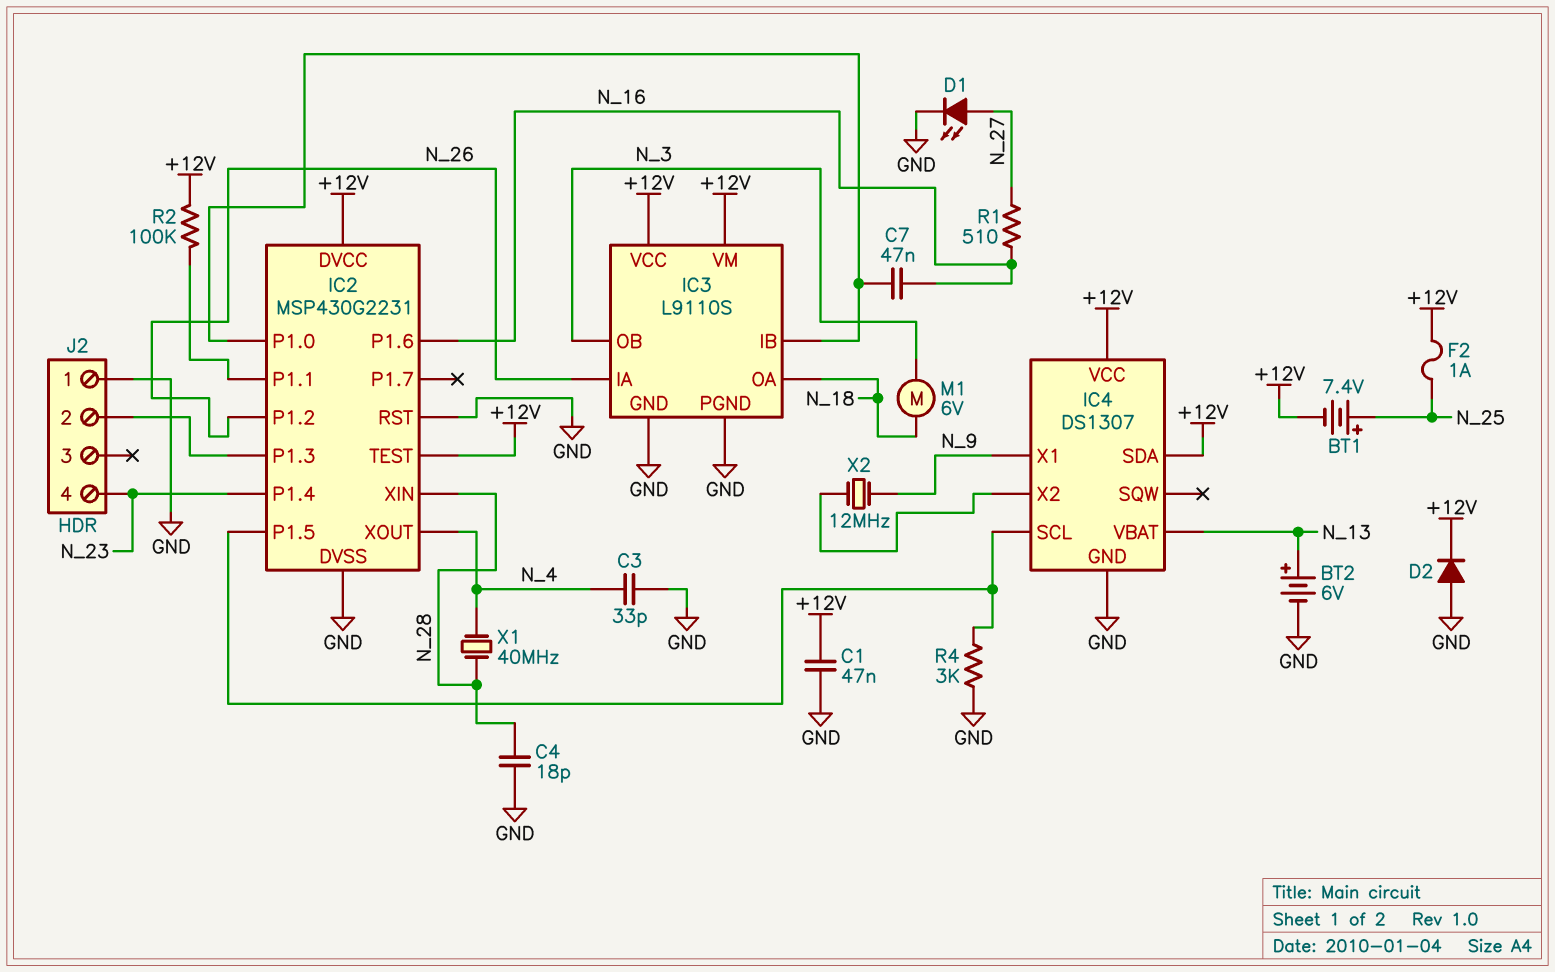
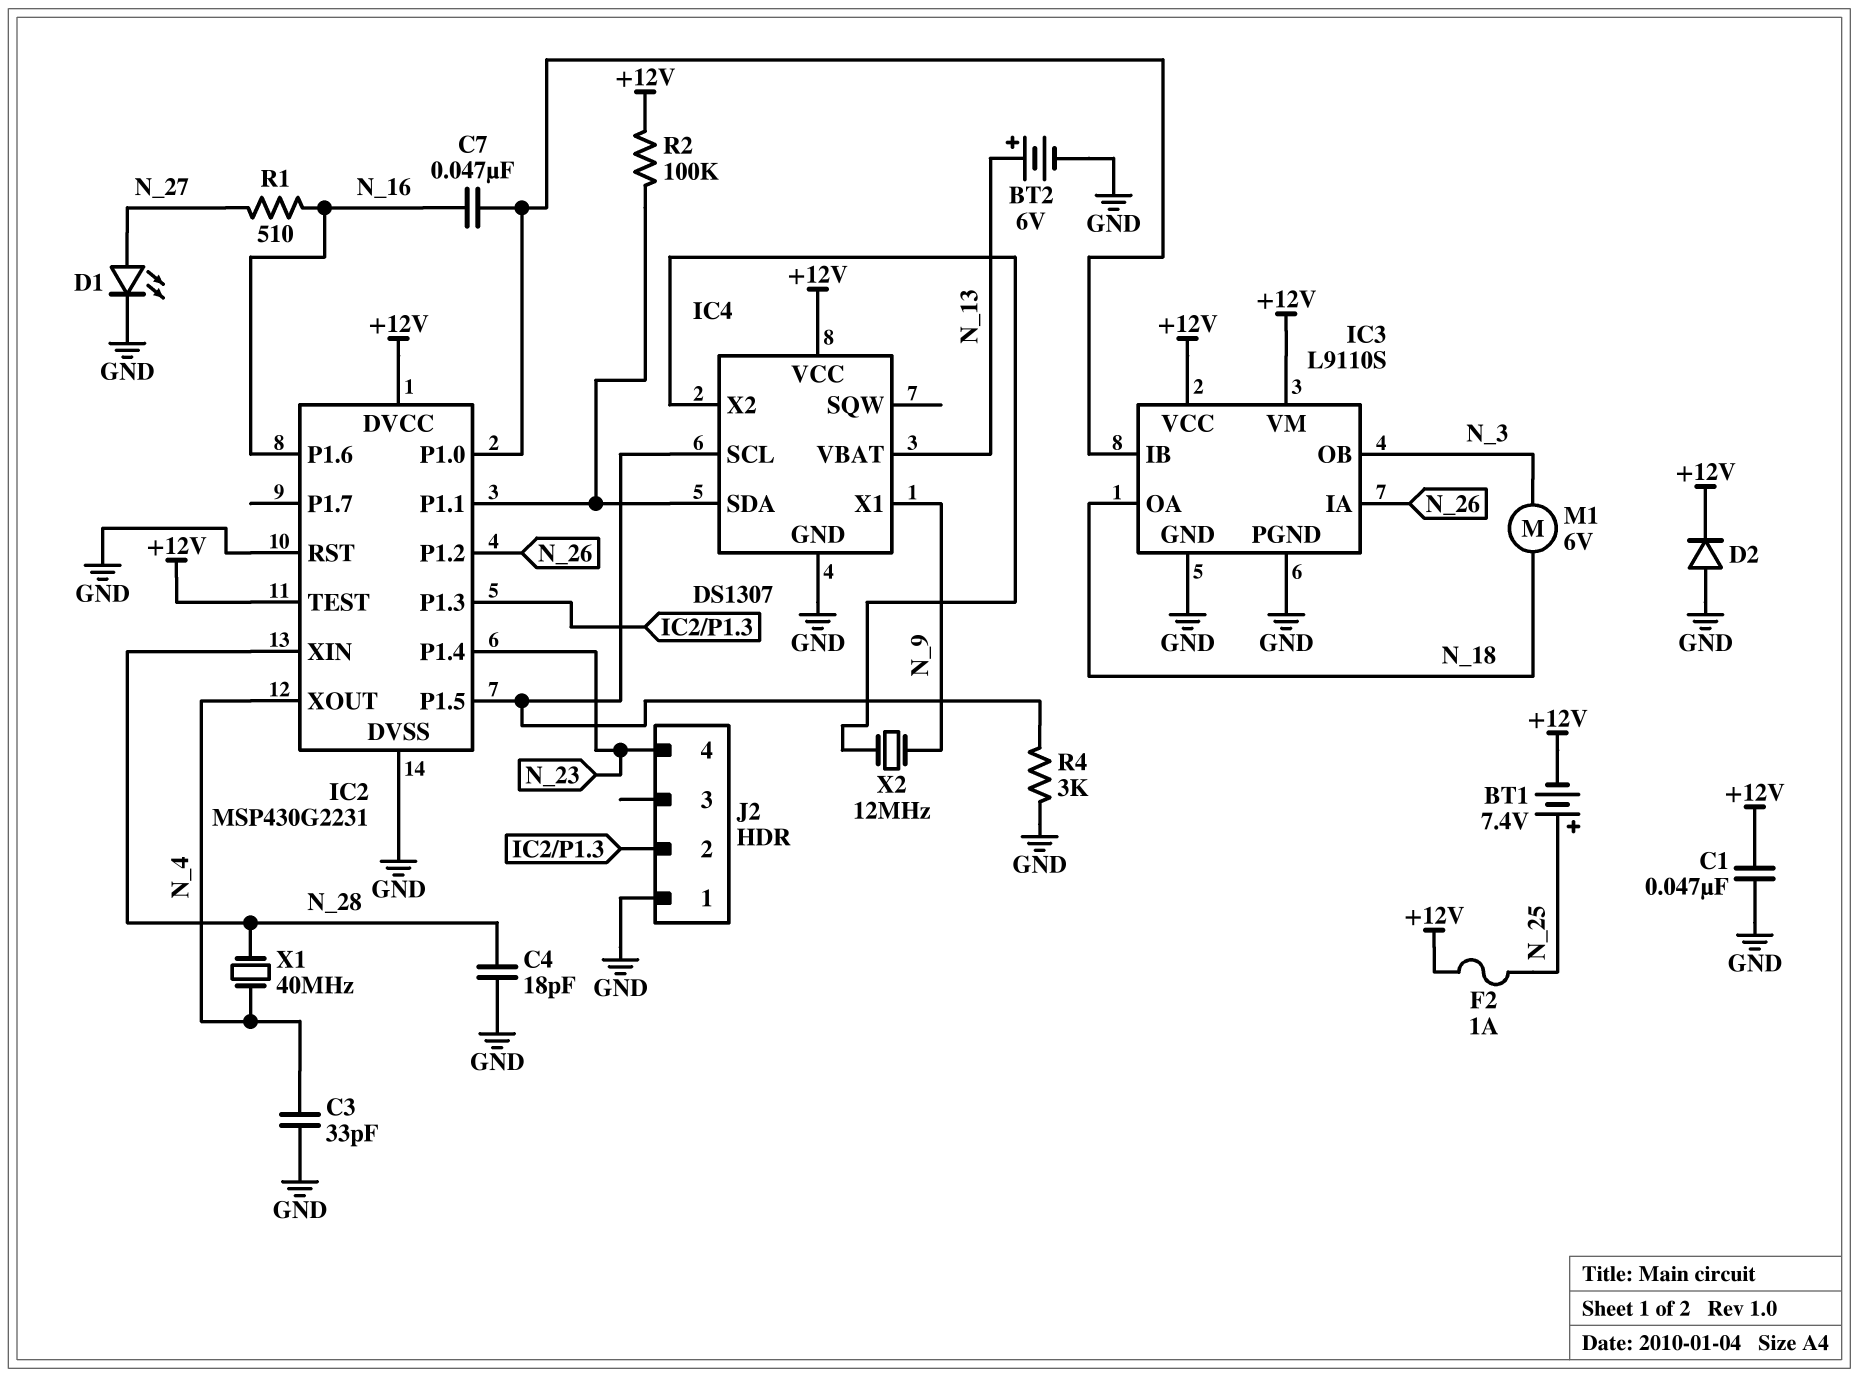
IC4 pin SDA: +12V -> IC2/P1.1

